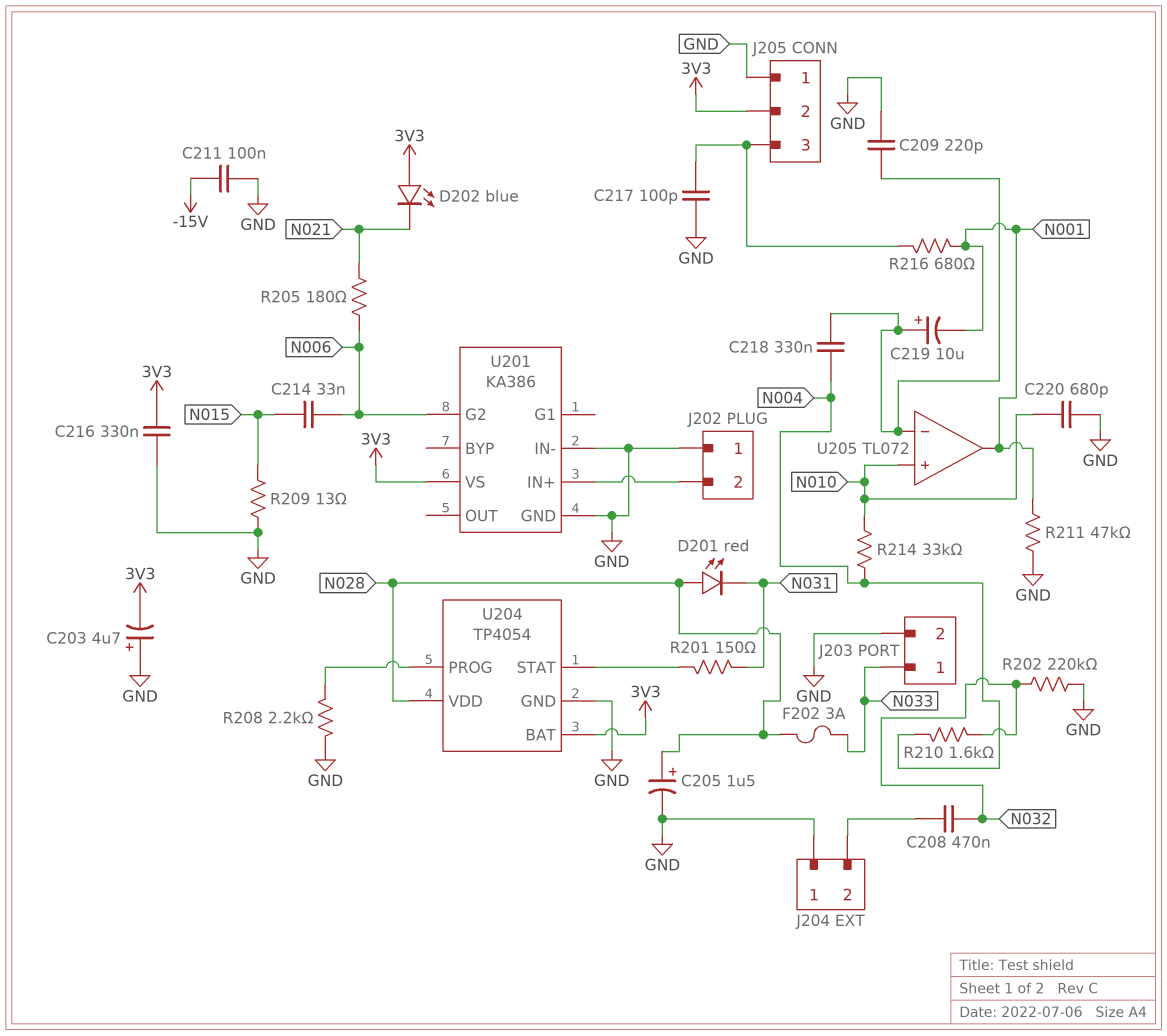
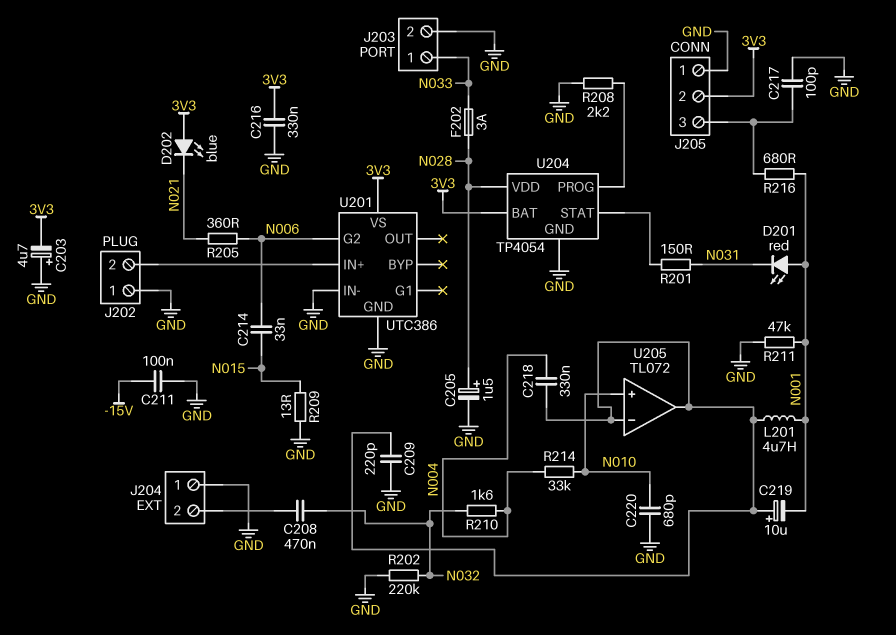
D201: LED red (A N028, K N031) -> LED red (A N001, K N031)
L201: none -> 4.7uH (N001, U205/in-)
R205: 180 (N006, N021) -> 360 (N006, N021)
U201: KA386 -> UTC386
U205 pin out: N001 -> U205/in-

